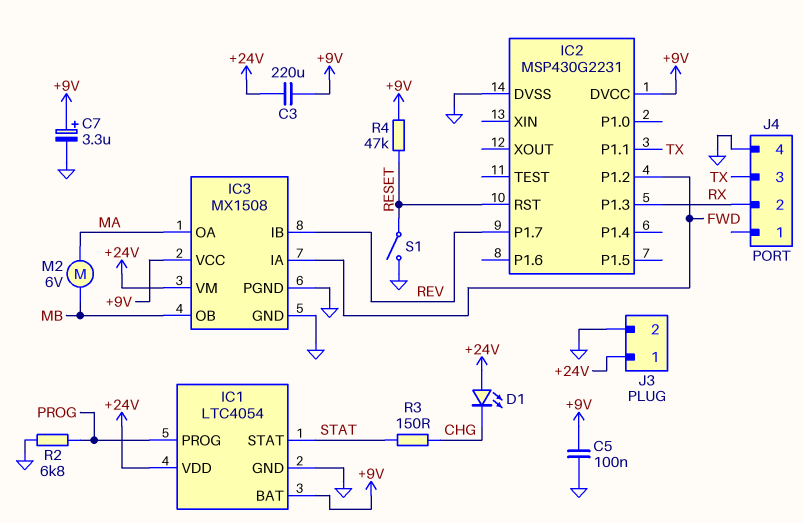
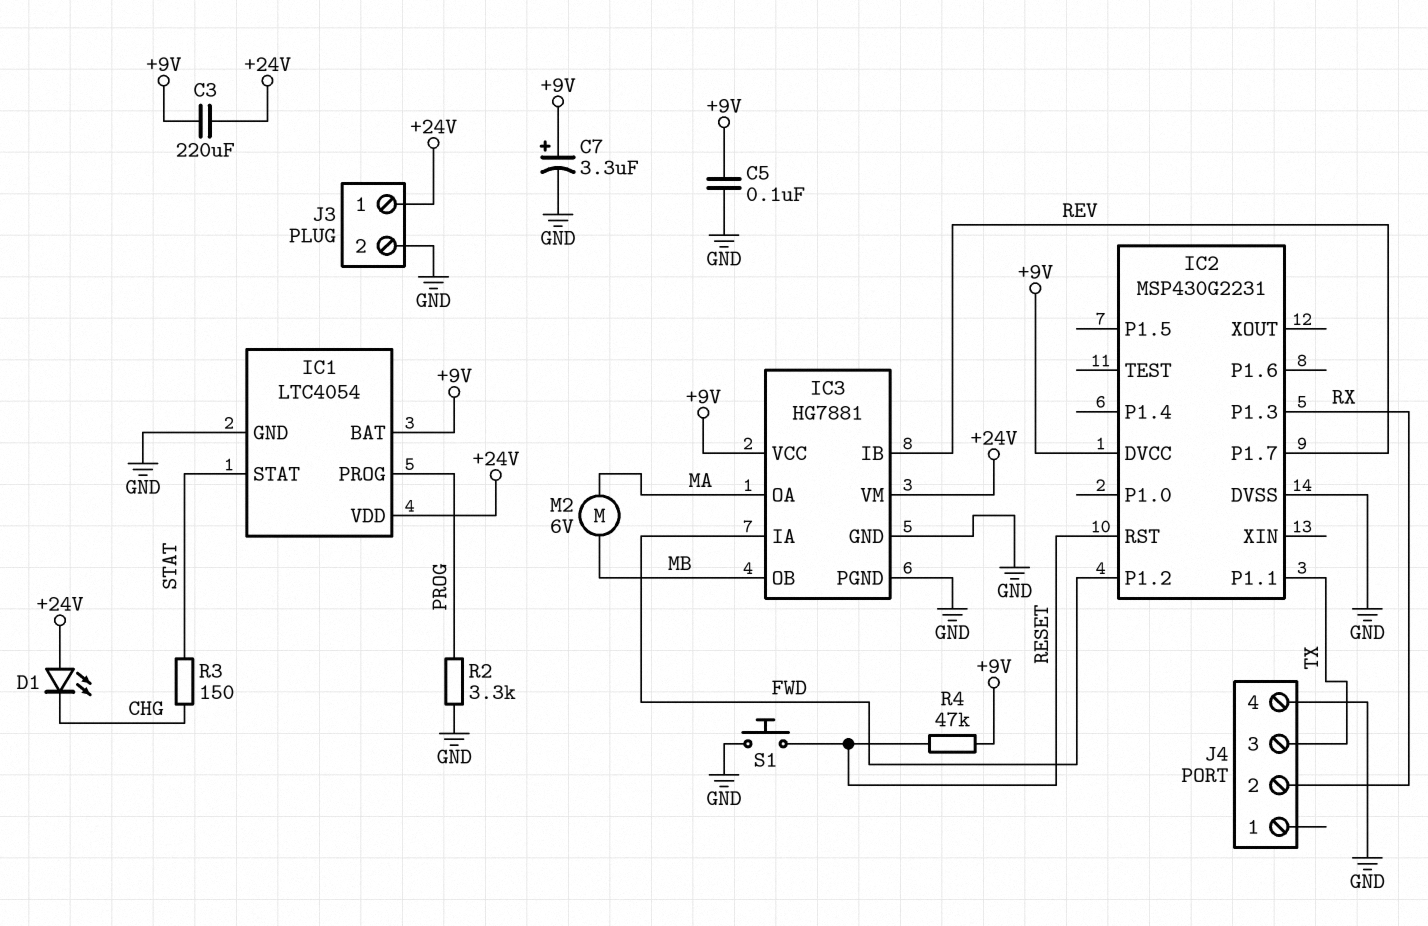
IC3: MX1508 -> HG7881
R2: 6.8k (GND, PROG) -> 3.3k (GND, PROG)
S1: switch (GND, RESET) -> button (GND, RESET)

